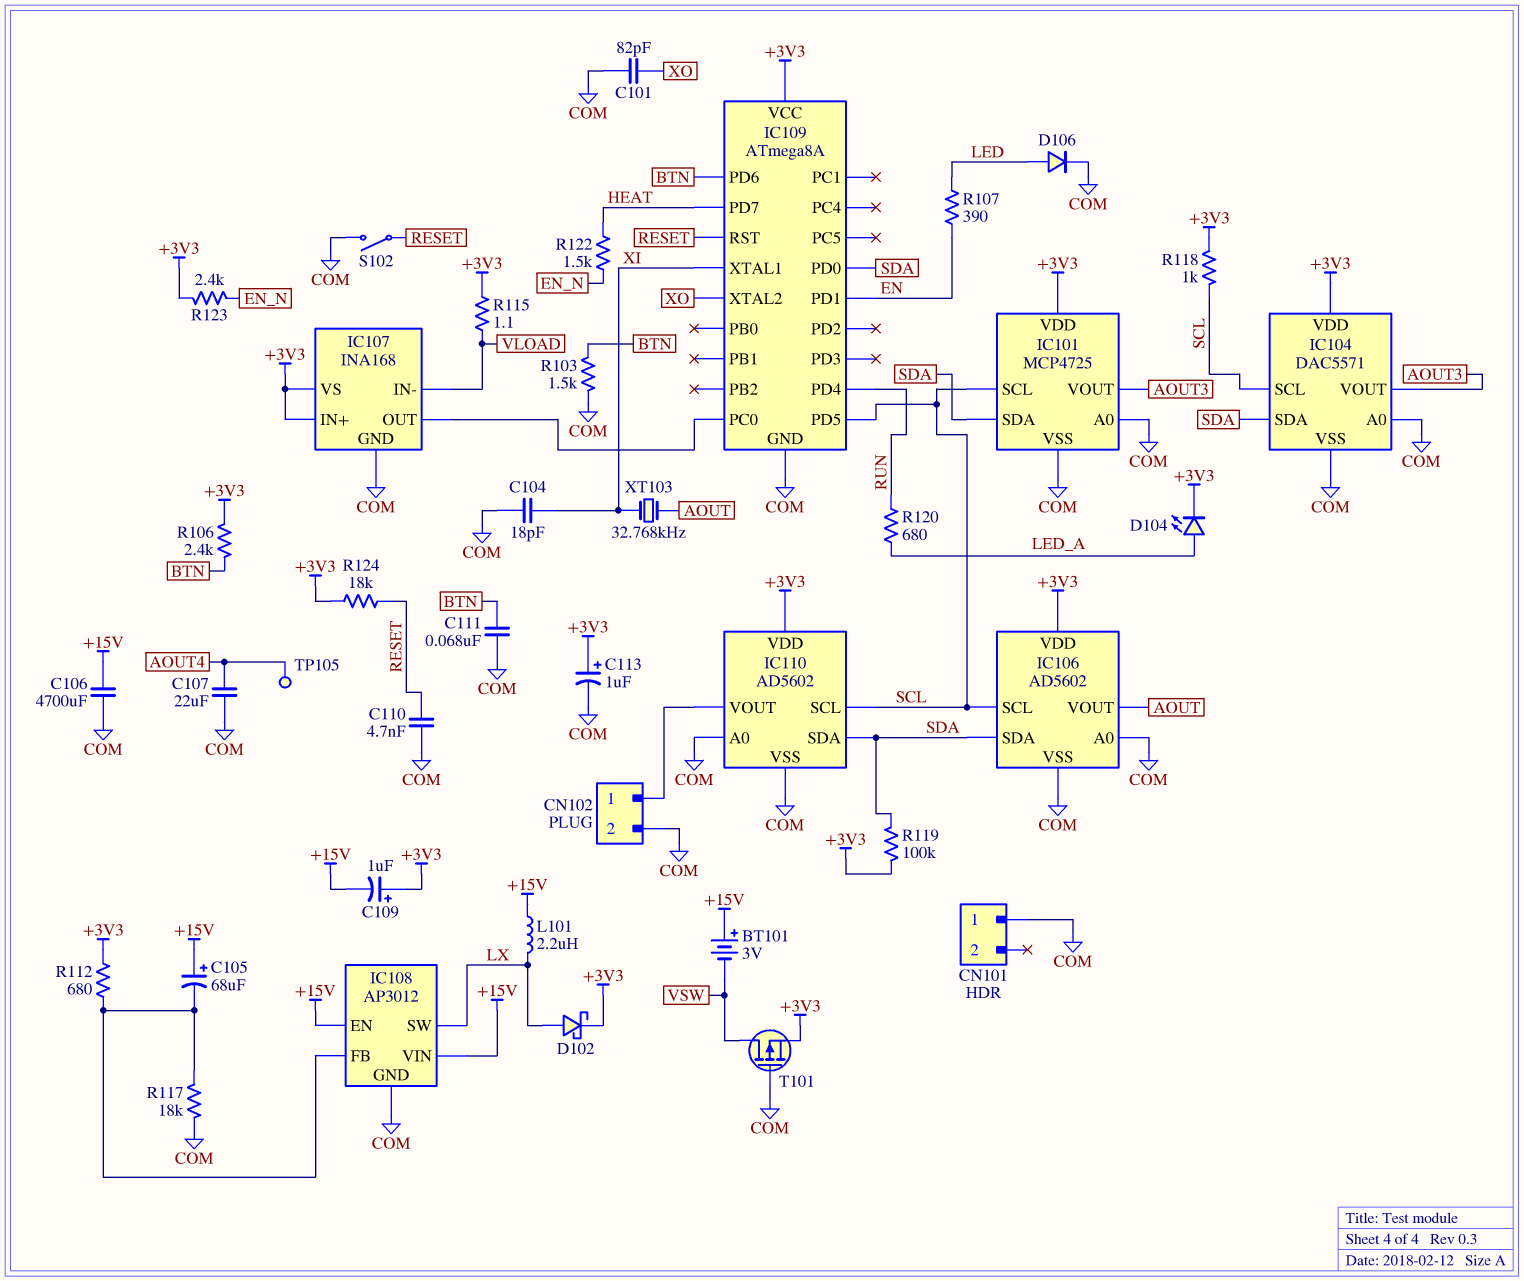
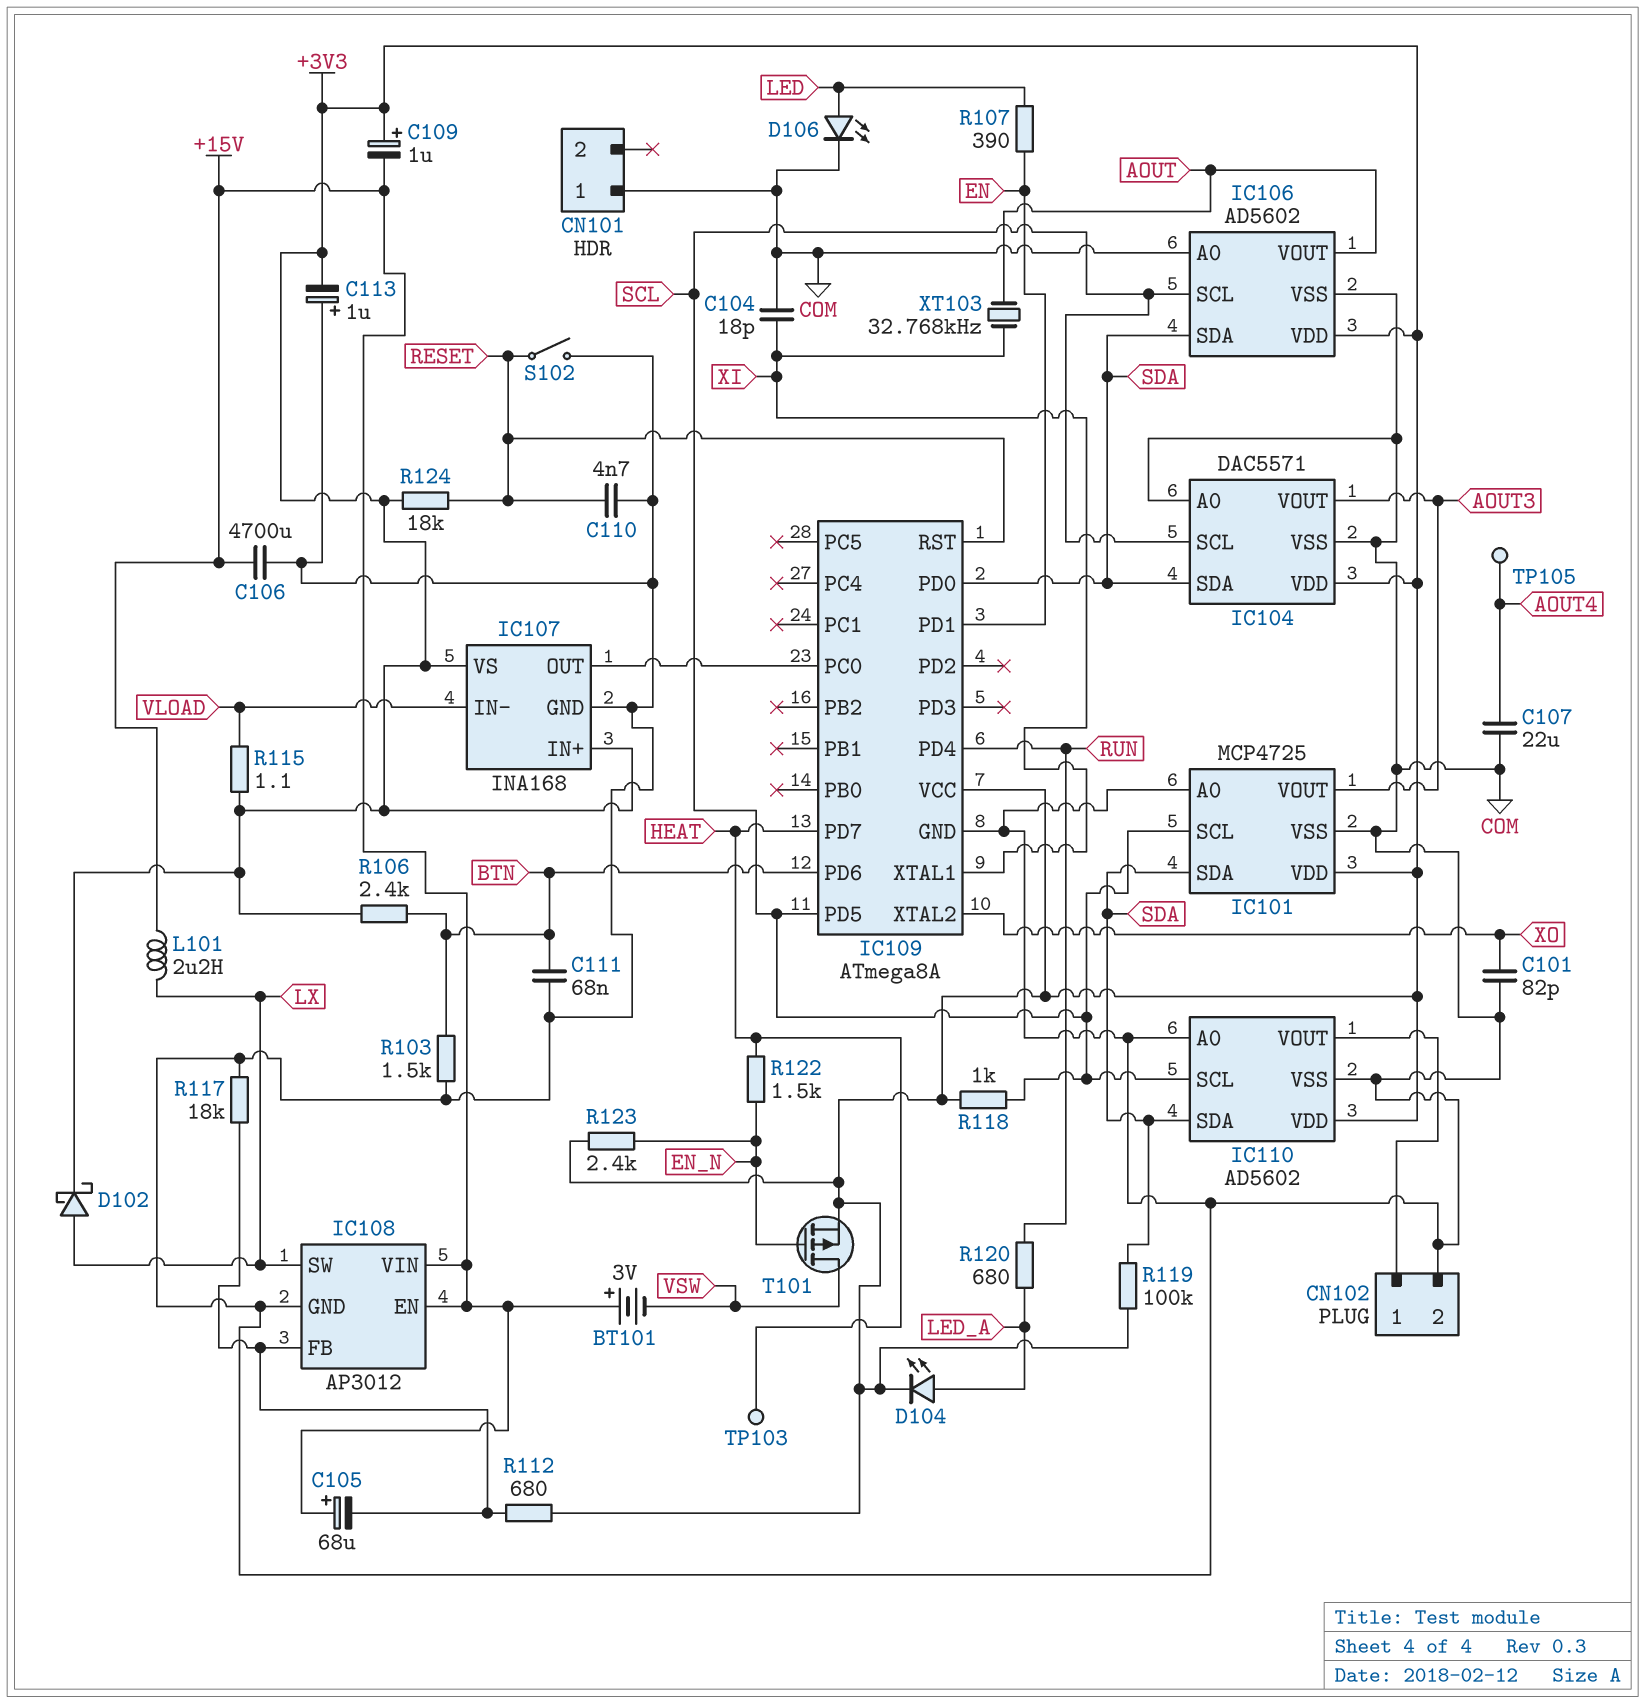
C113: 1uF (plus +3V3, minus COM) -> 1uF (plus COM, minus +3V3)
D106: diode (A LED, K COM) -> LED (A LED, K COM)
T101: PMOS (G COM, D VSW, S +3V3) -> PMOS (G EN_N, D VSW, S +3V3)
TP103: none -> test point (HEAT)

